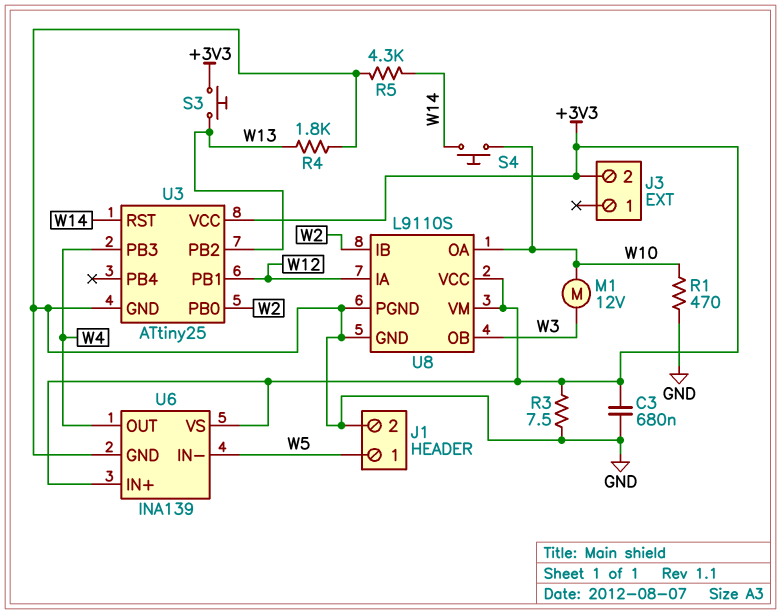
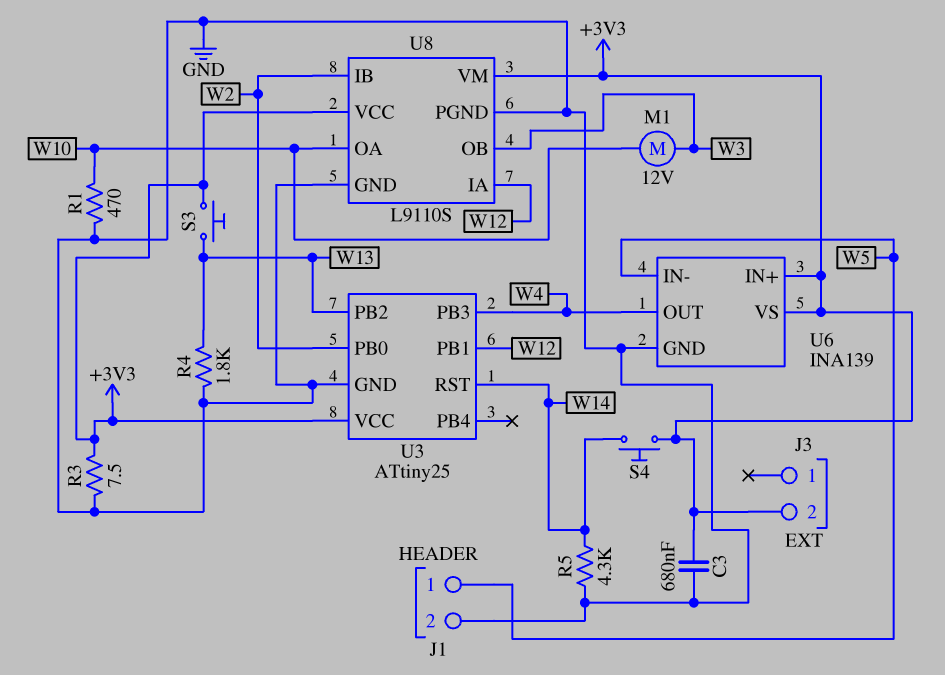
S4: button (W10, W14) -> button (+3V3, W14)

